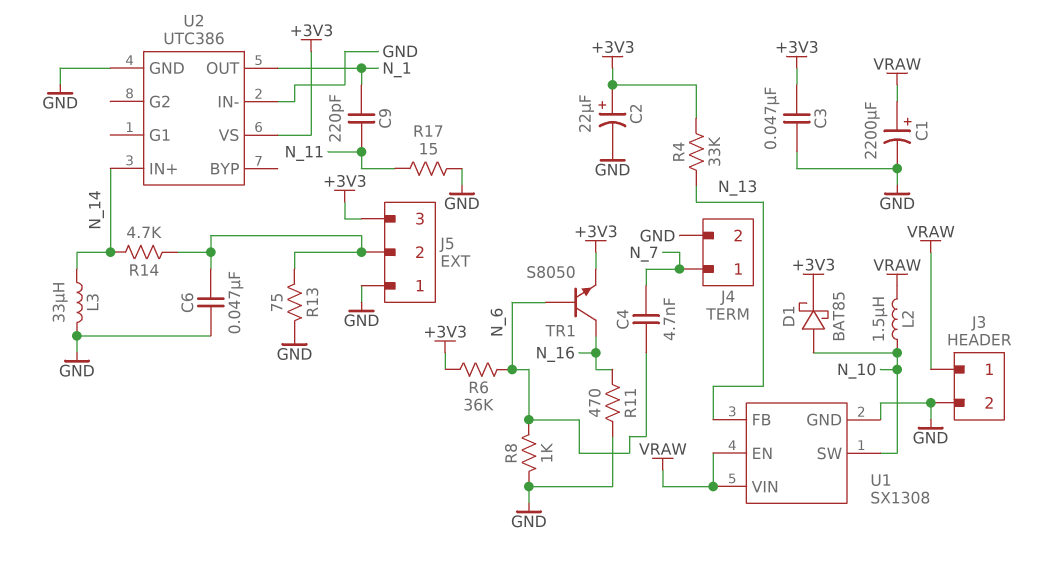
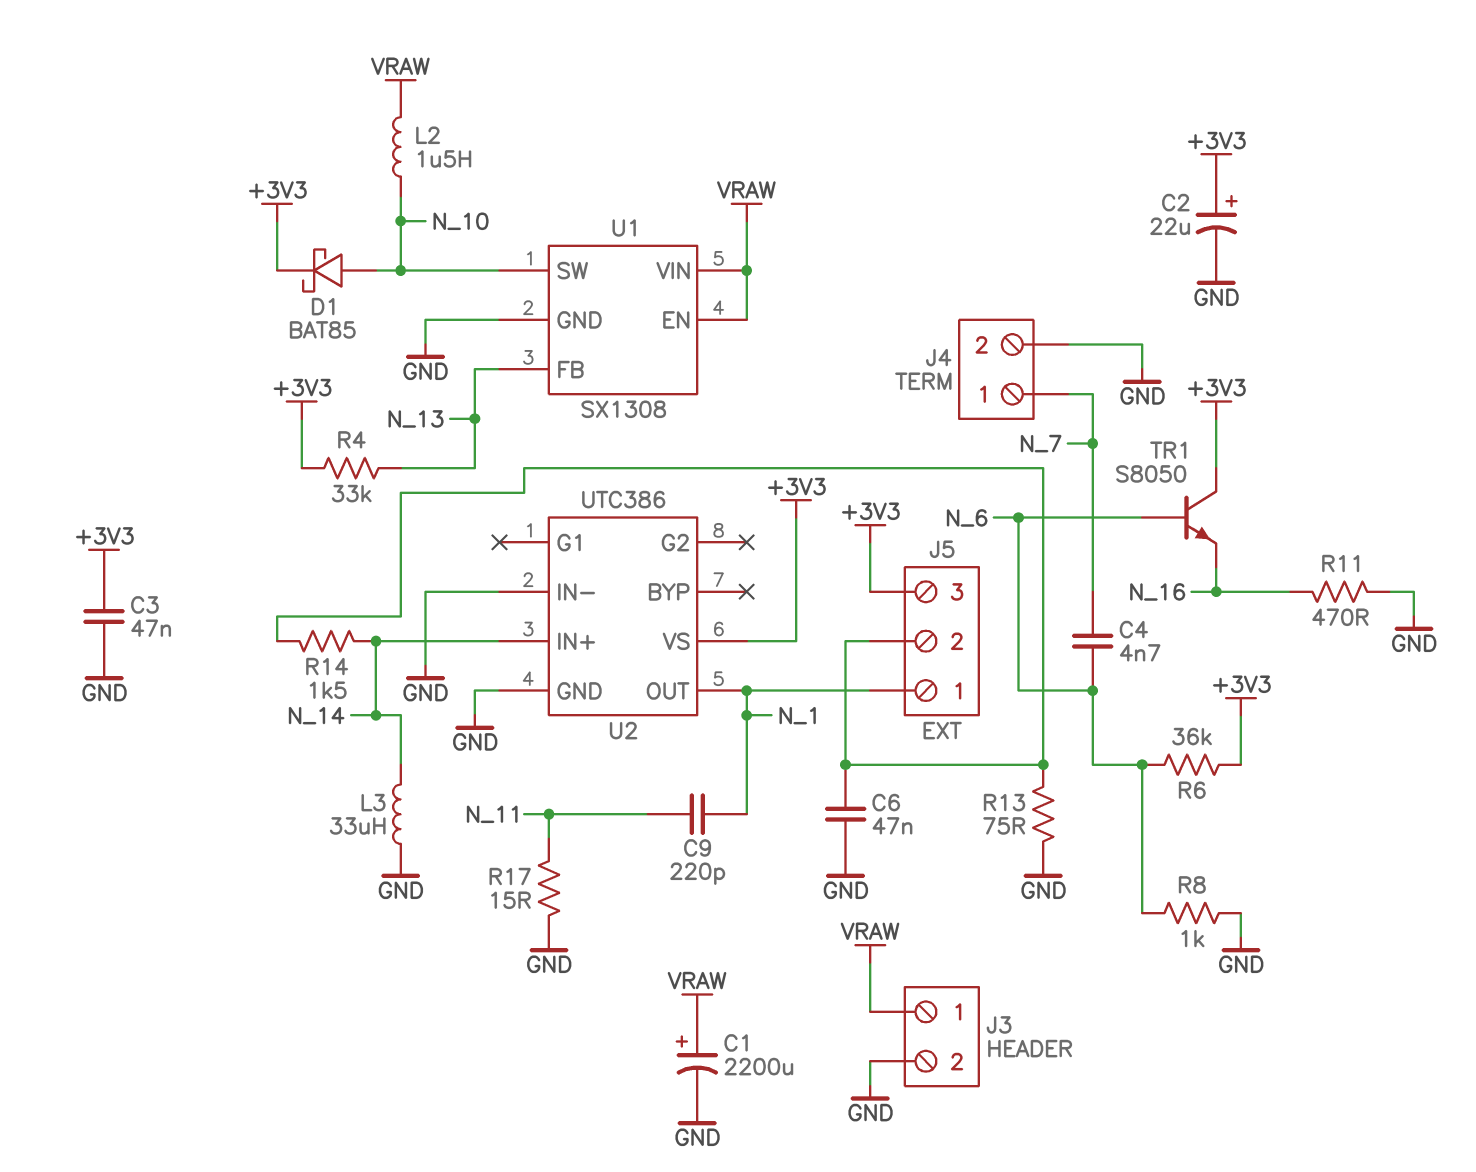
J5 pin 1: GND -> N_1
R14: 4.7k (J5/2, N_14) -> 1.5k (J5/2, N_14)
TR1: NPN S8050 (B N_6, C N_16, E +3V3) -> NPN S8050 (B N_6, C +3V3, E N_16)

